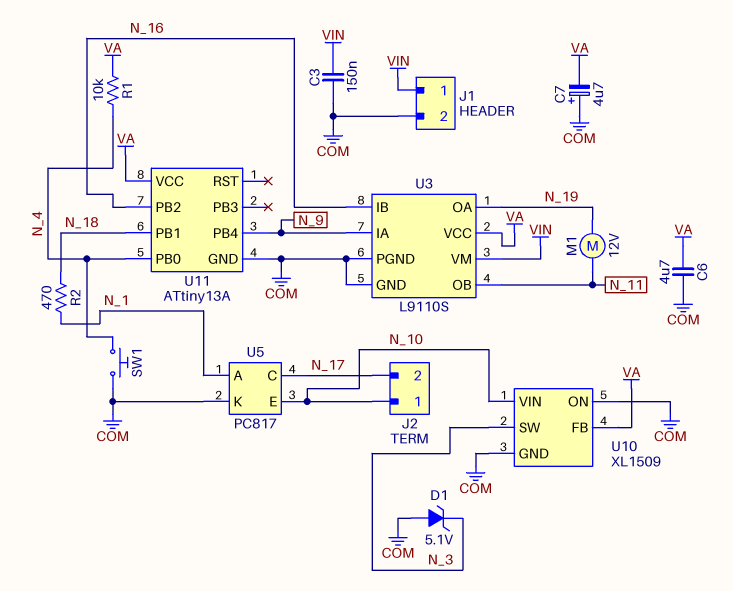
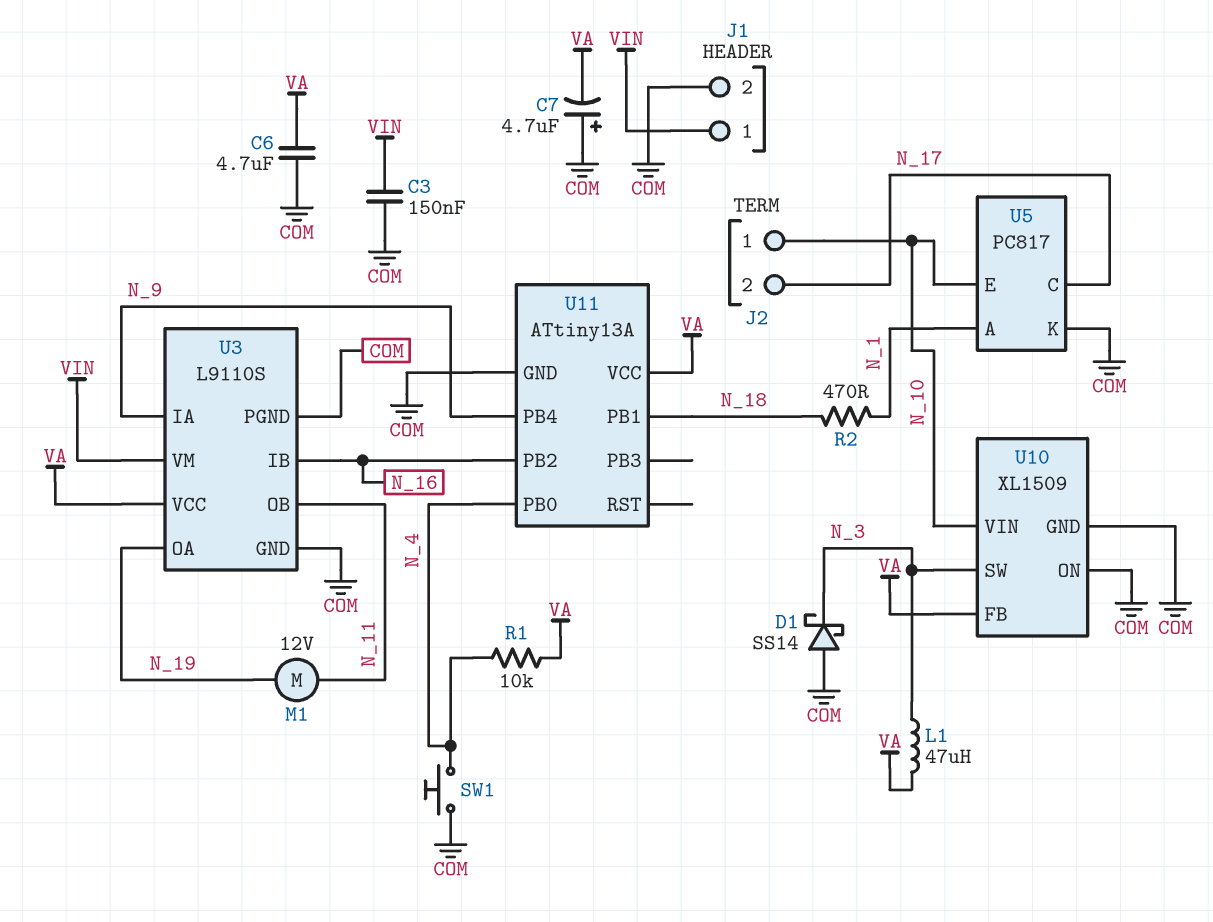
D1: zener 5.1V (A COM, K N_3) -> schottky SS14 (A COM, K N_3)
L1: none -> 47uH (N_3, VA)

